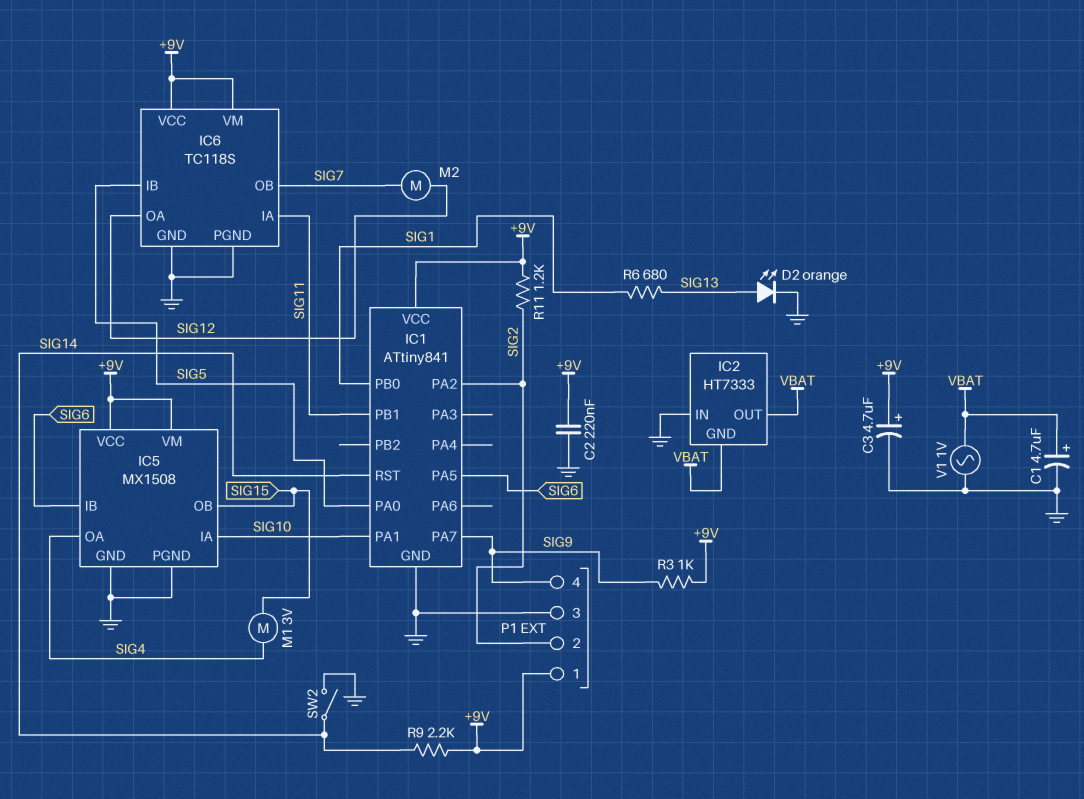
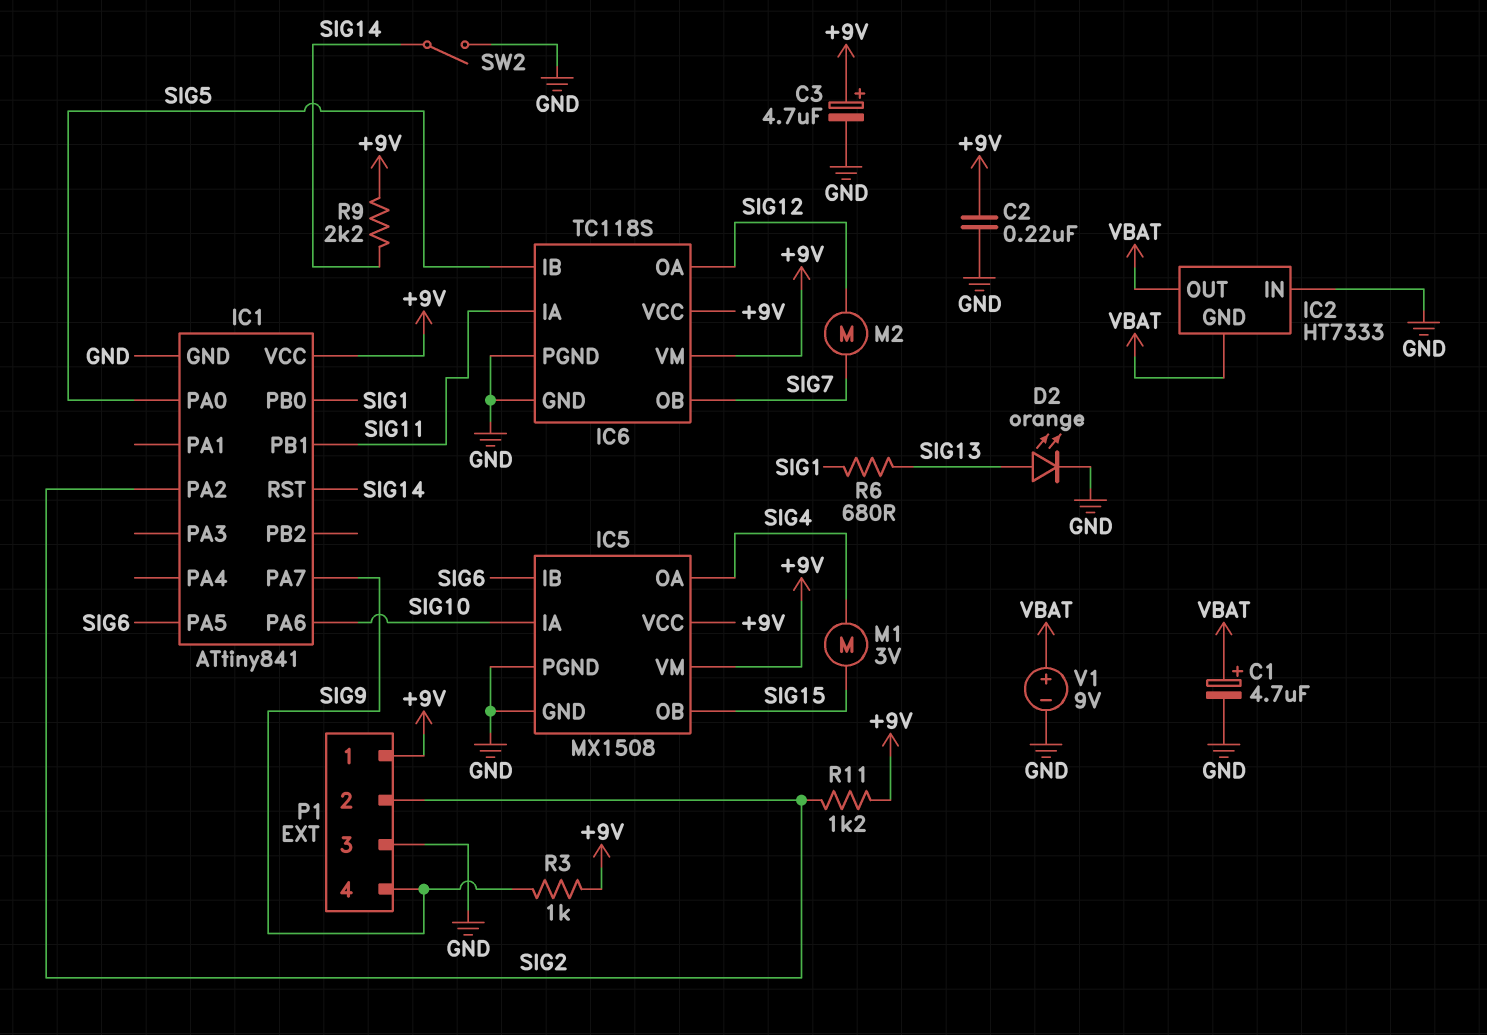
IC1 pin PA1: SIG10 -> none
IC1 pin PA6: none -> SIG10
V1: AC 1V (GND, VBAT) -> 9V (plus VBAT, minus GND)

